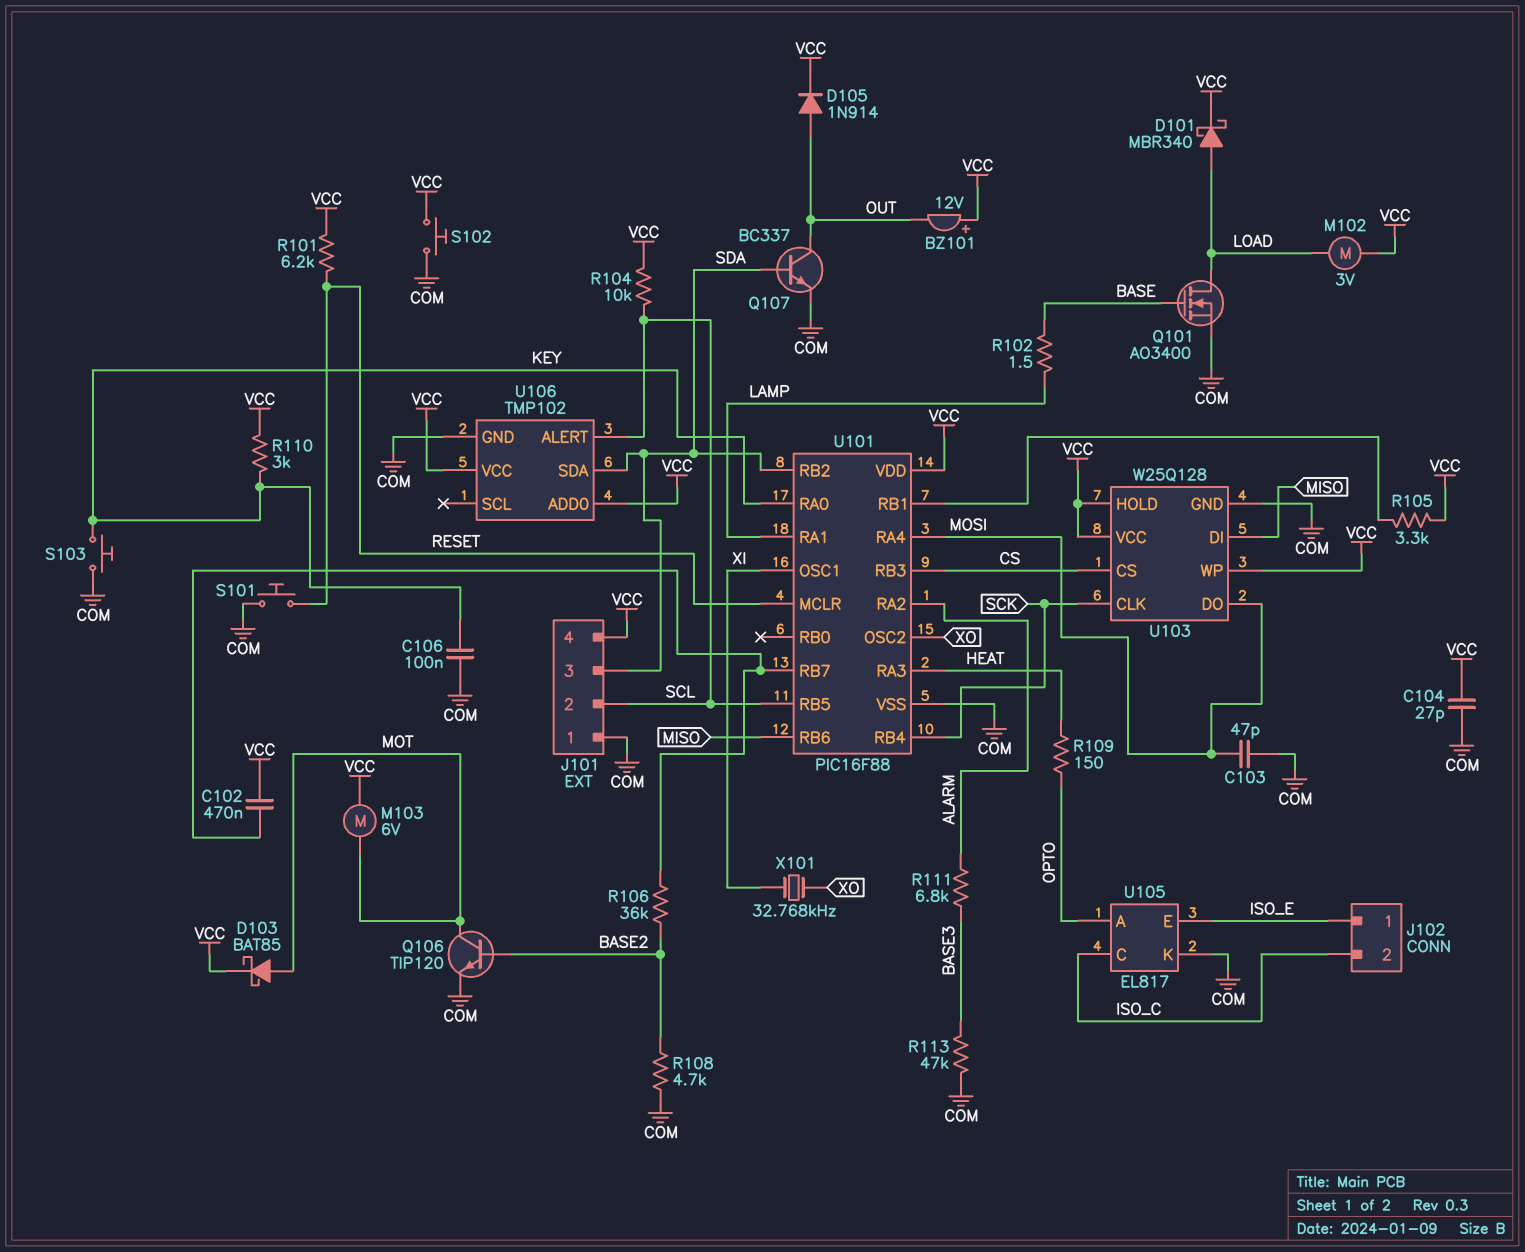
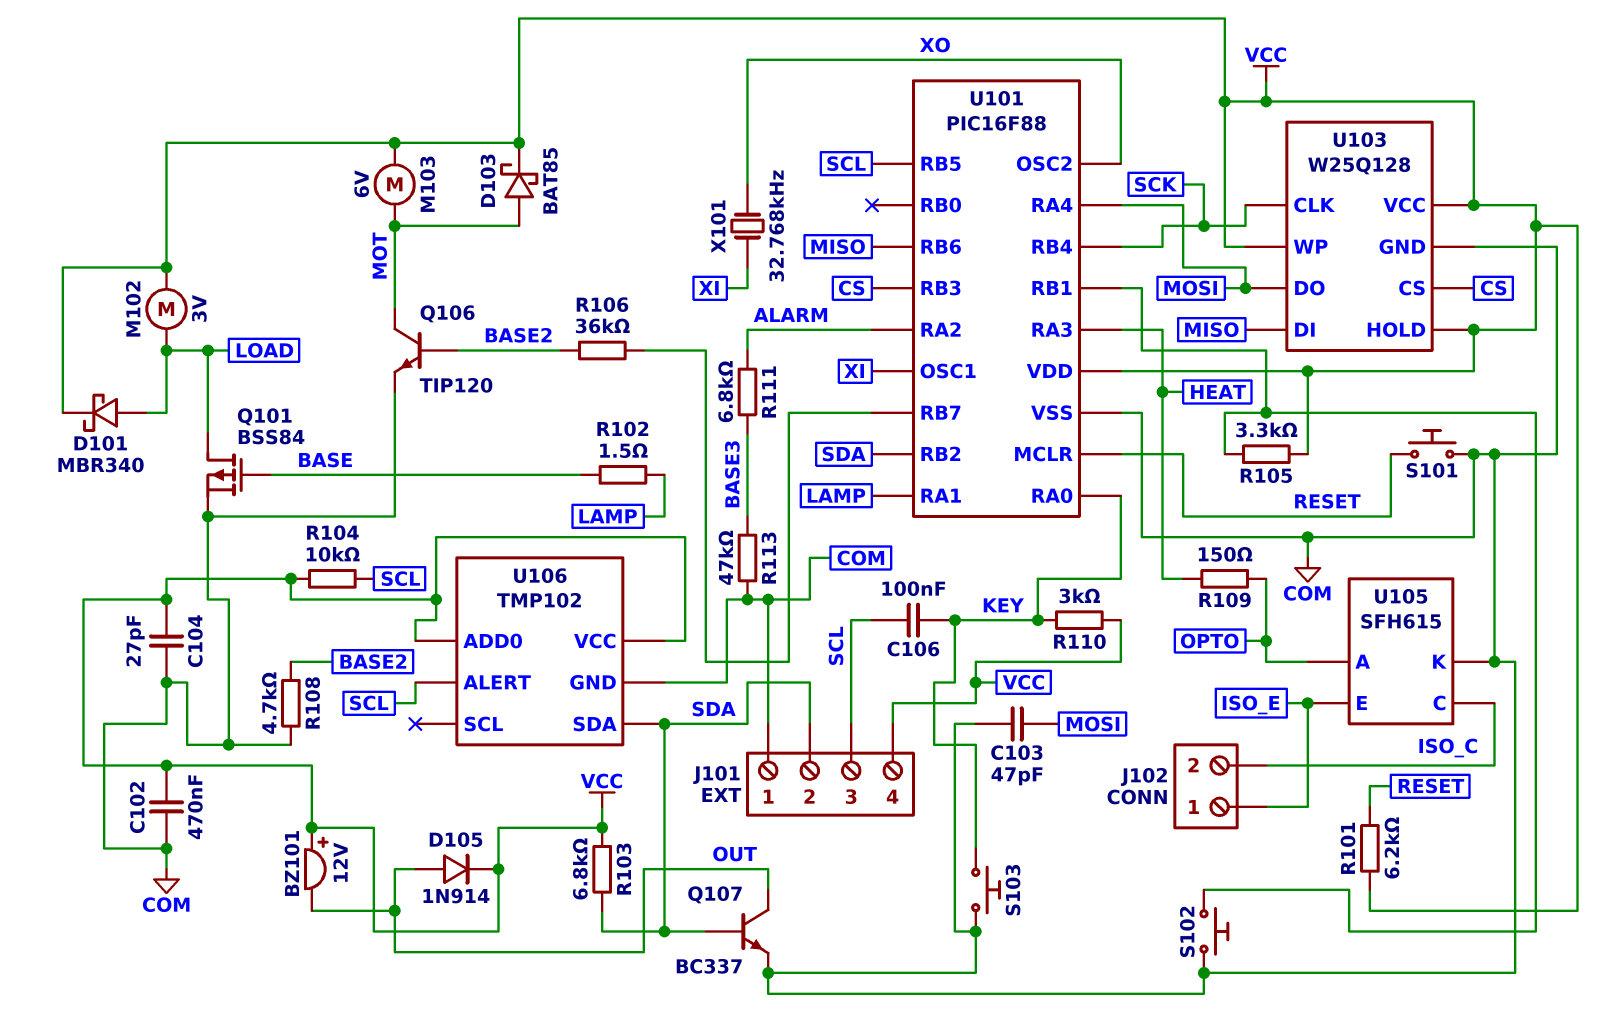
C102: 470nF (U101/RB7, VCC) -> 470nF (COM, VCC)
C106: 100nF (COM, KEY) -> 100nF (KEY, SCL)
J101 pin 2: SCL -> SDA
J101 pin 3: SDA -> SCL
Q101: NMOS AO3400 (G BASE, D LOAD, S COM) -> PMOS BSS84 (G BASE, D LOAD, S COM)
R103: none -> 6.8k (SDA, VCC)
S102: button (COM, VCC) -> button (COM, U101/RB1)
U105: EL817 -> SFH615

